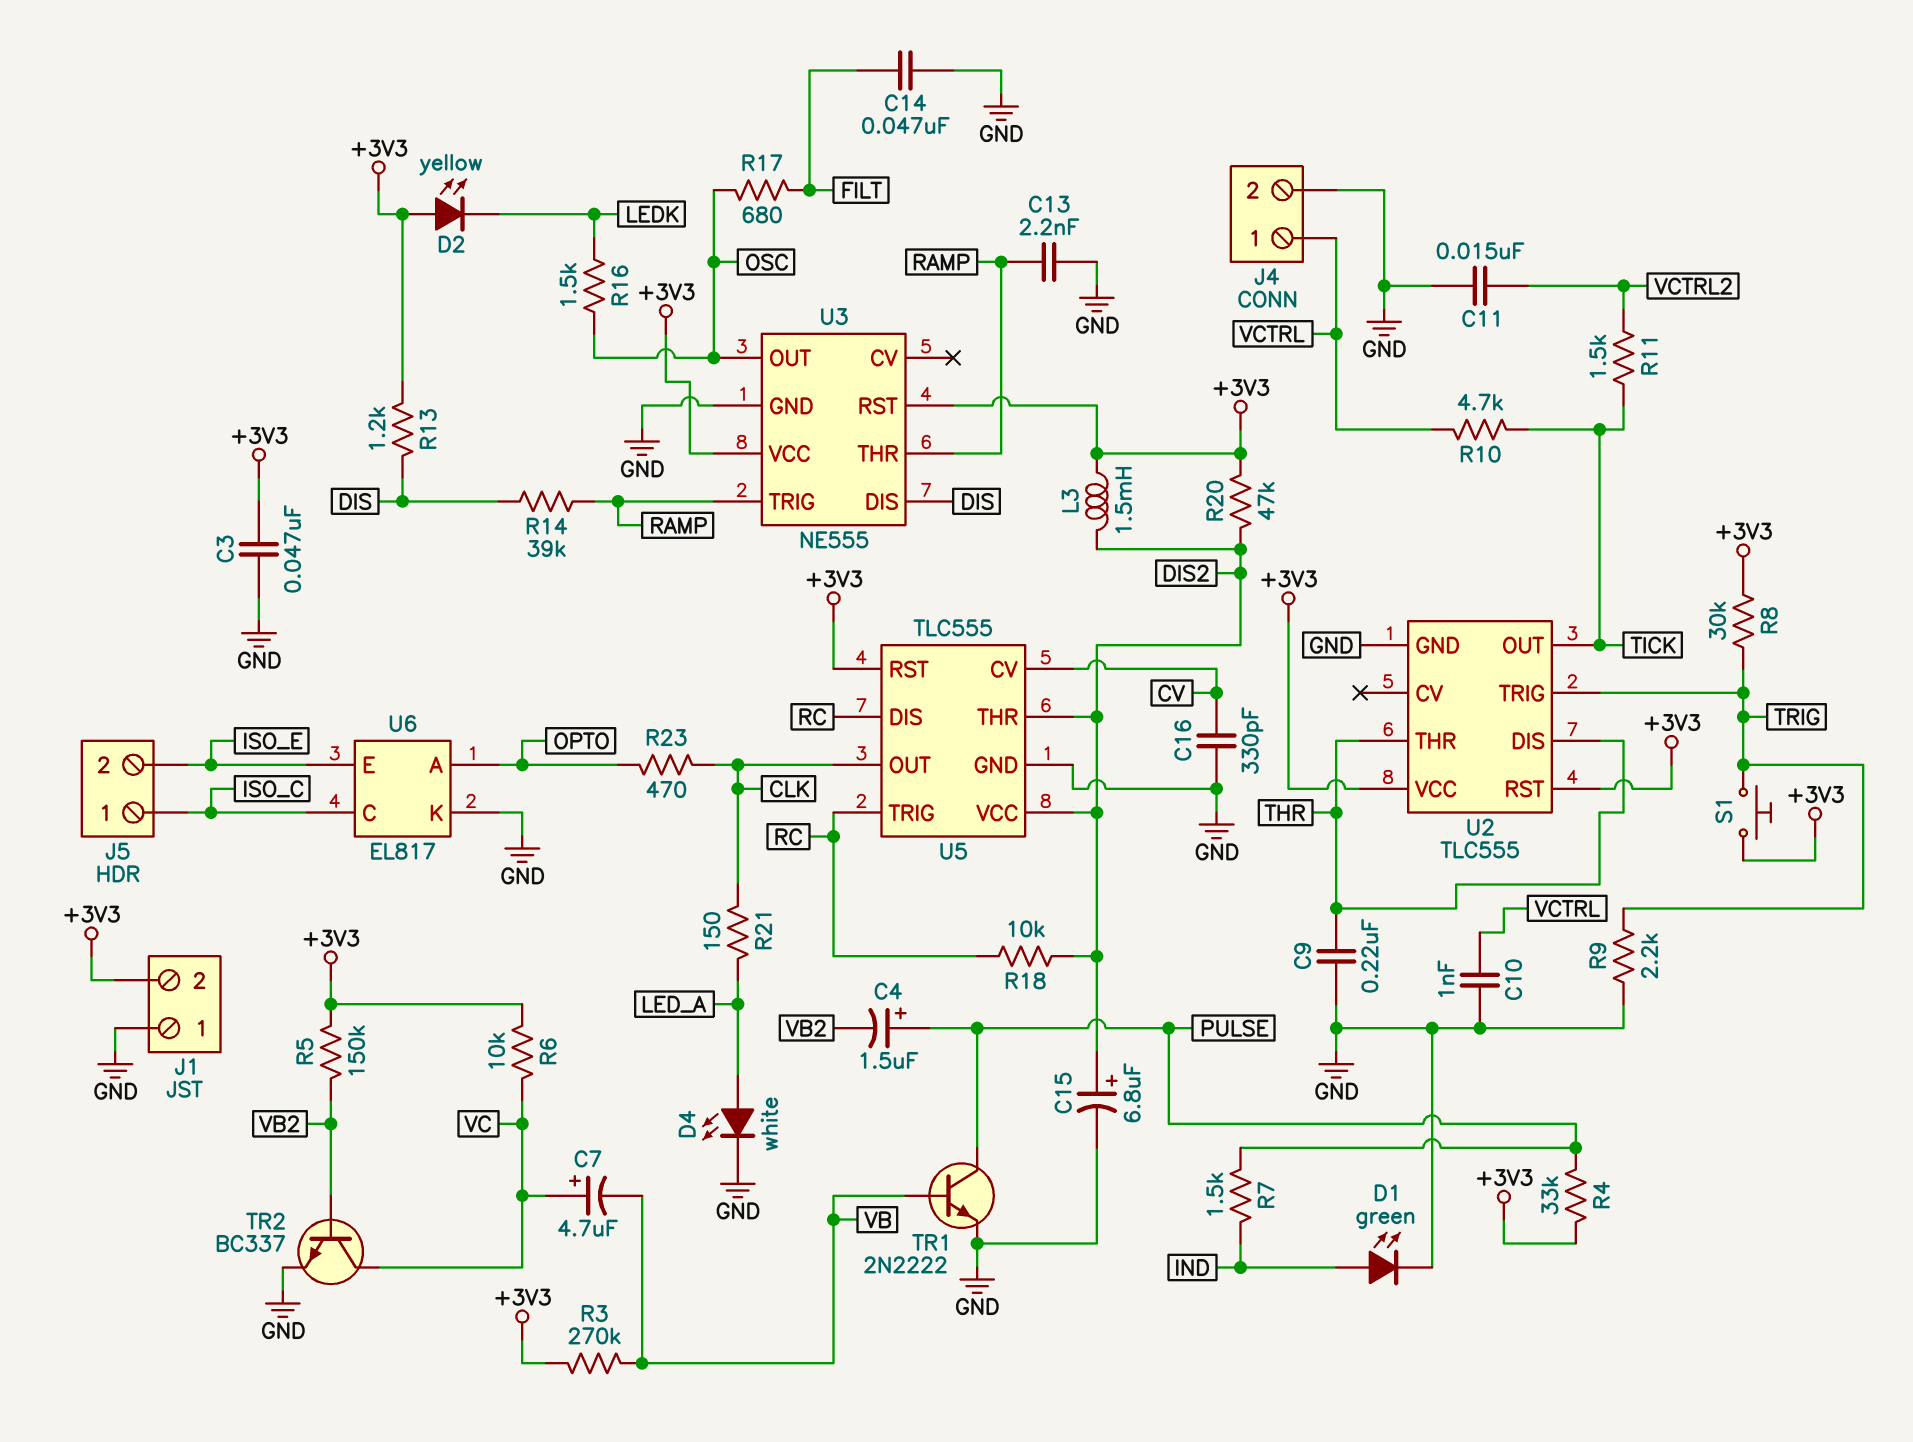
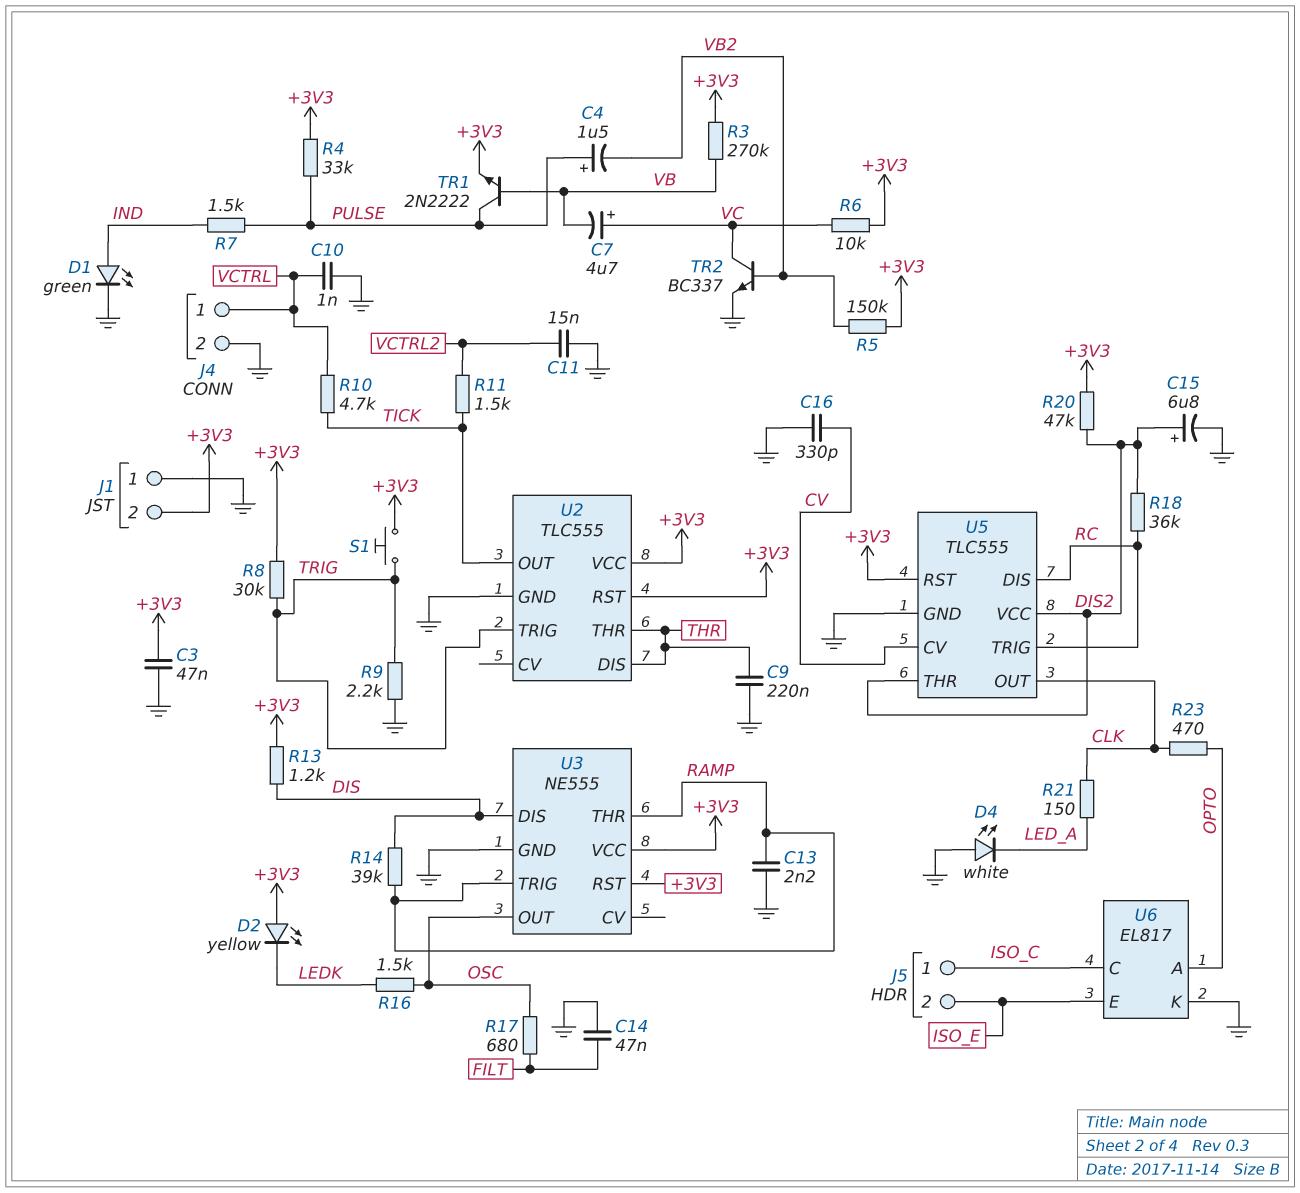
D4: LED white (A LED_A, K GND) -> LED white (A GND, K LED_A)
L3: 1.5mH (+3V3, DIS2) -> none
R18: 10k (DIS2, RC) -> 36k (DIS2, RC)
TR1: NPN 2N2222 (B VB, C PULSE, E GND) -> NPN 2N2222 (B VB, C PULSE, E +3V3)

